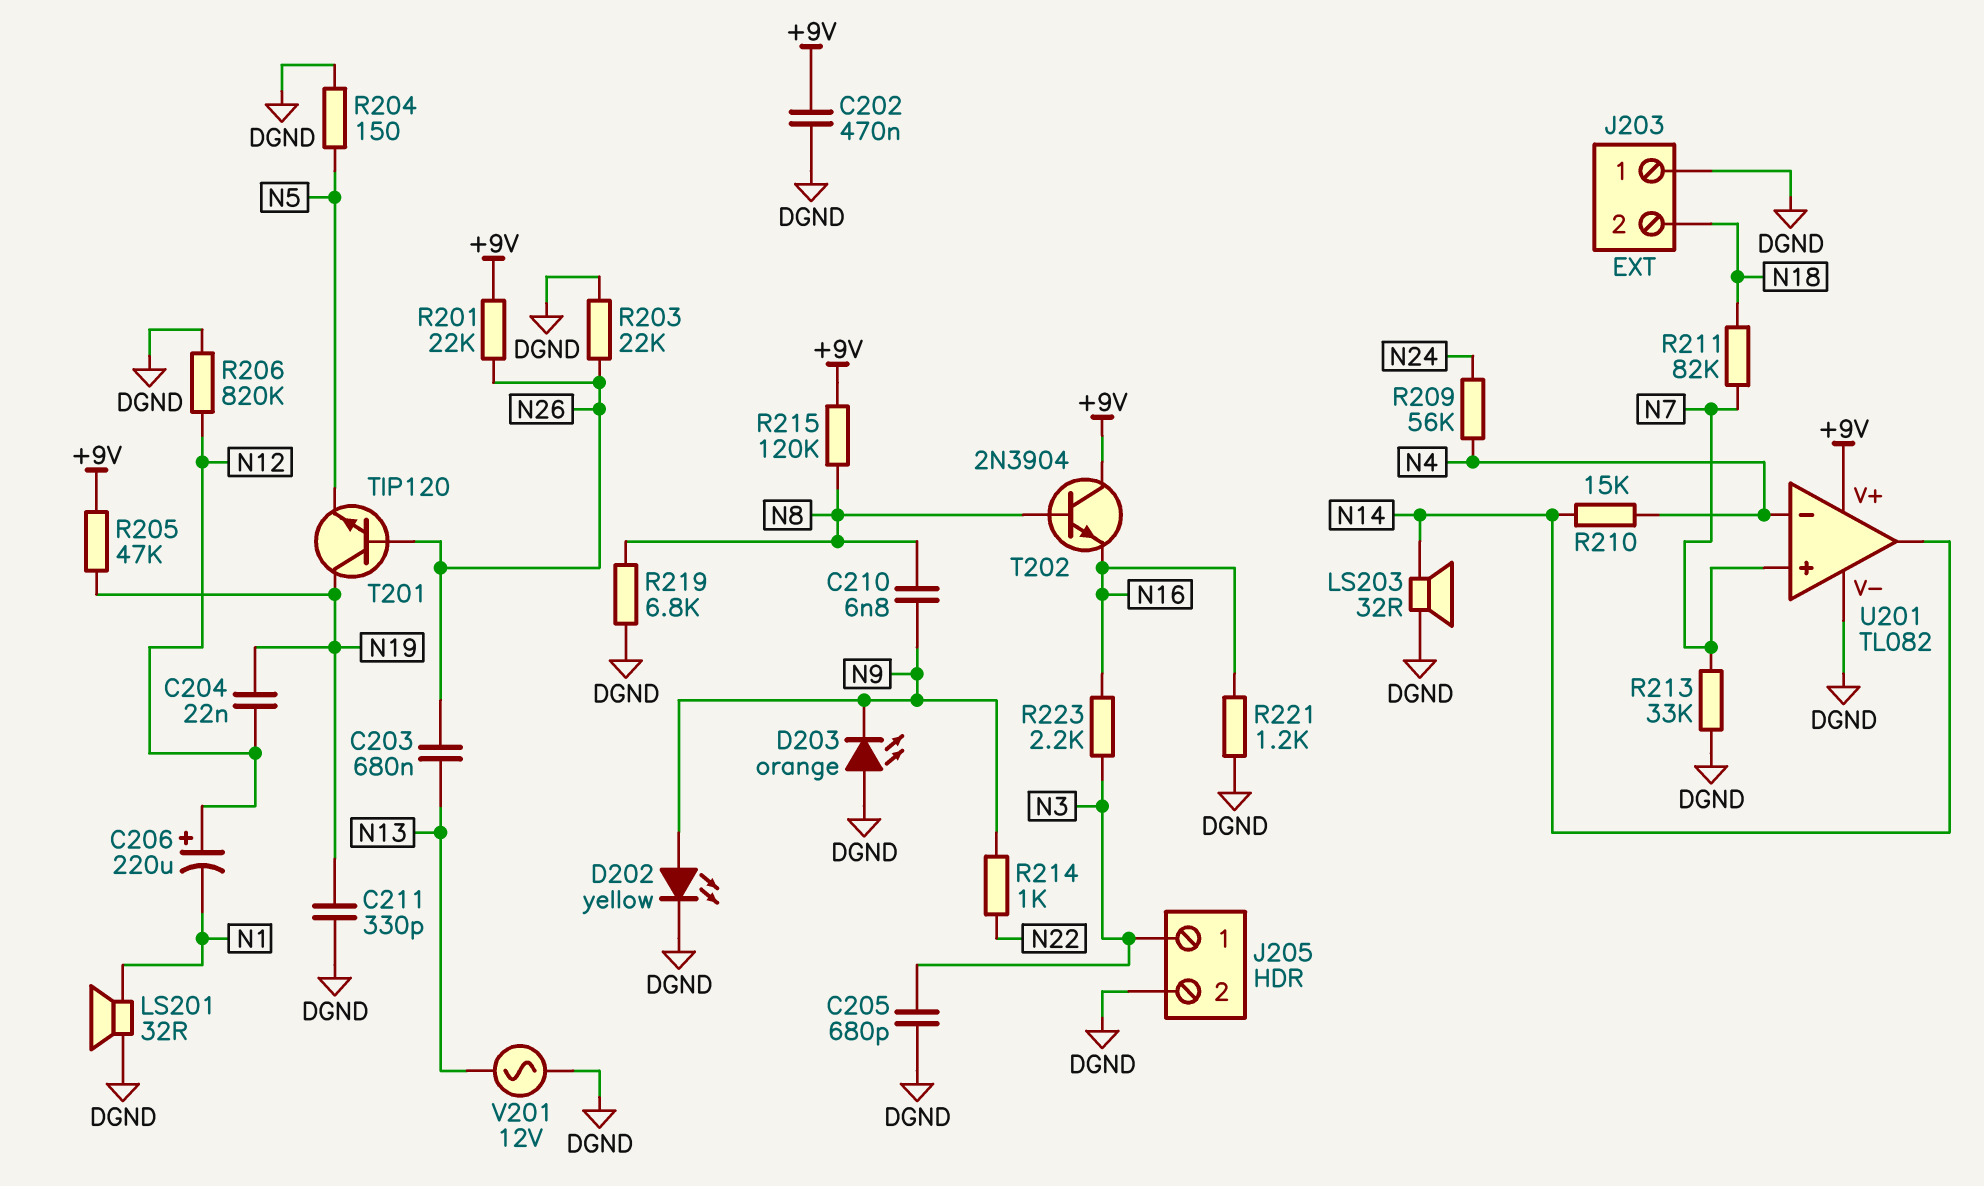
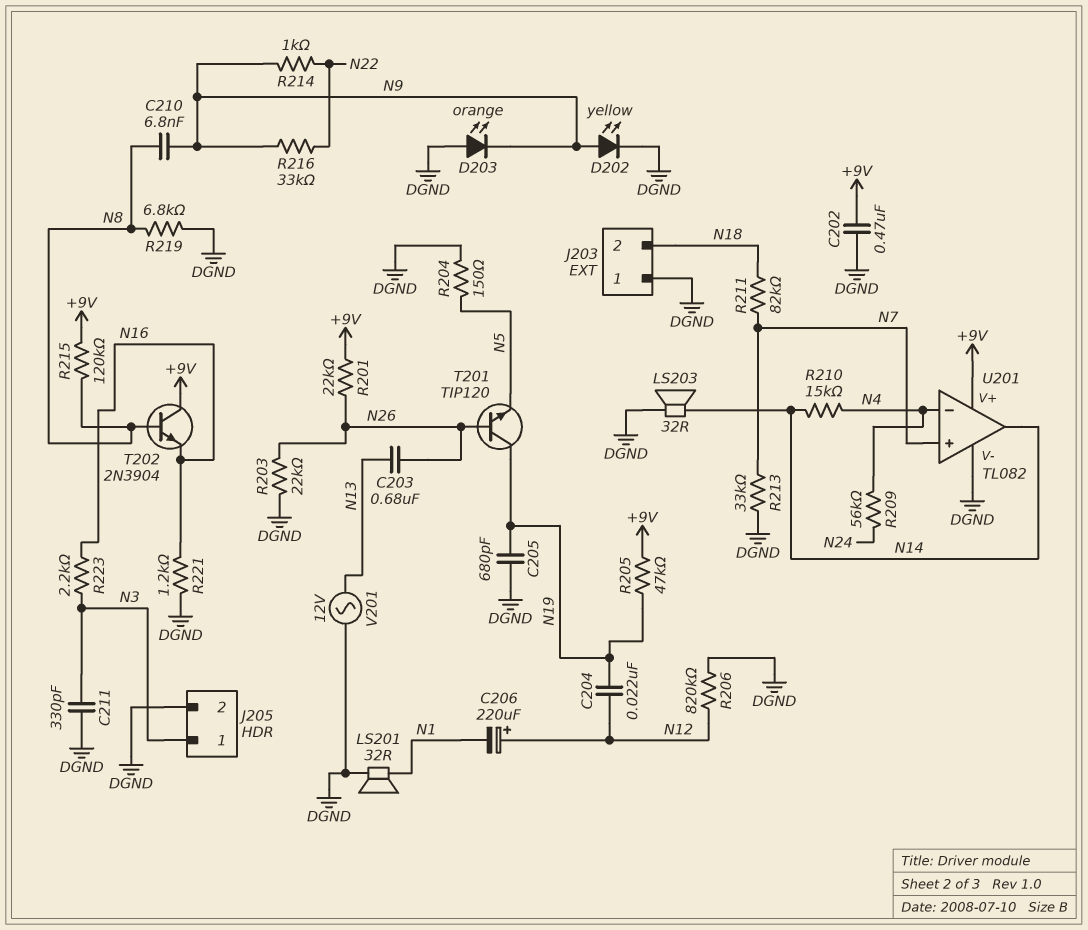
C205: 680pF (DGND, N3) -> 680pF (DGND, N19)
C211: 330pF (DGND, N19) -> 330pF (DGND, N3)
R216: none -> 33k (N9, N22)

